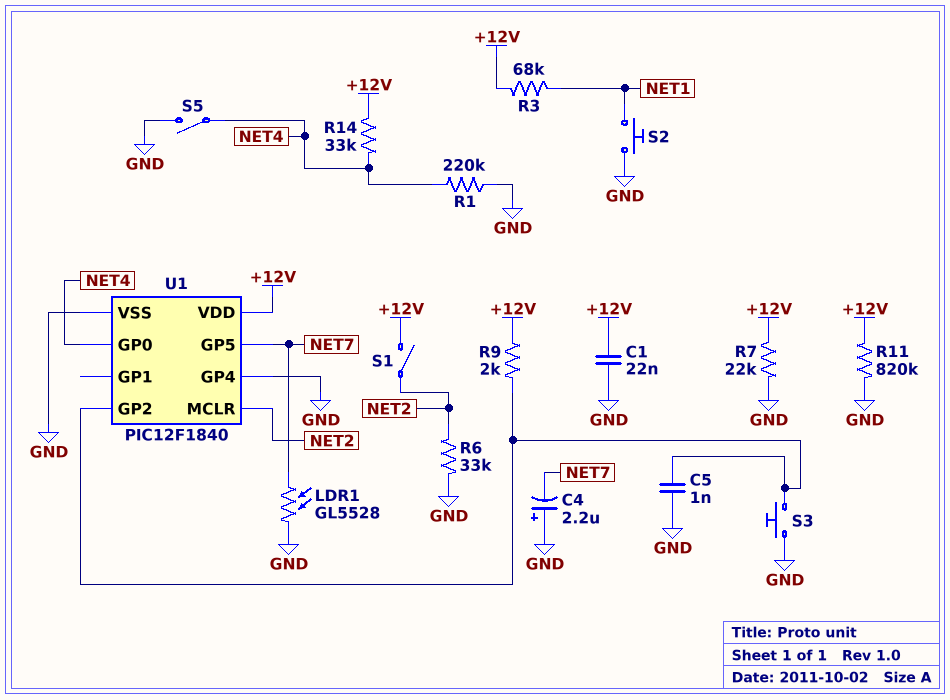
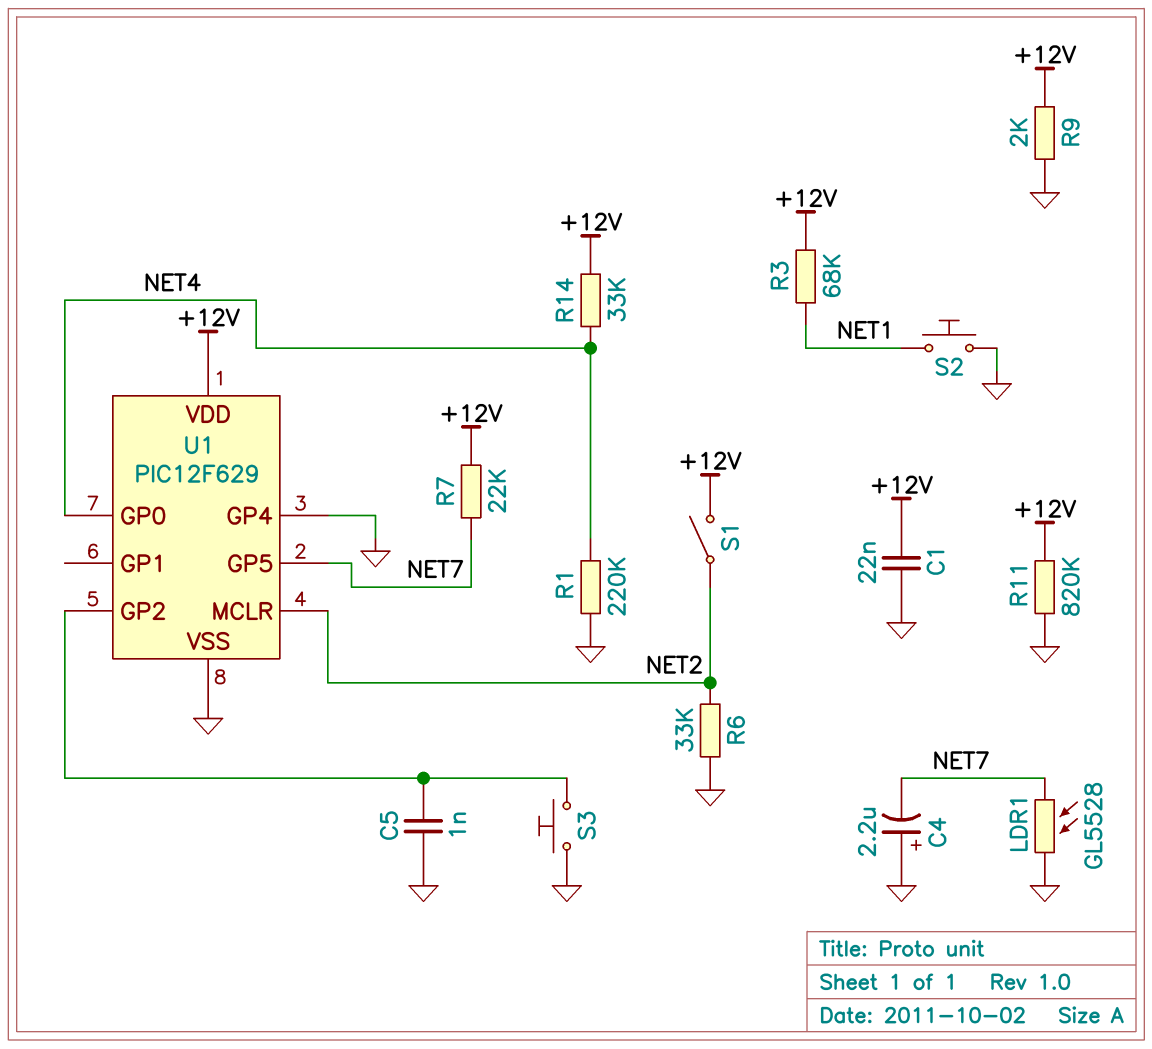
R7: 22k (+12V, GND) -> 22k (+12V, NET7)
R9: 2k (+12V, U1/GP2) -> 2k (+12V, GND)
S5: switch (GND, NET4) -> none
U1: PIC12F1840 -> PIC12F629

